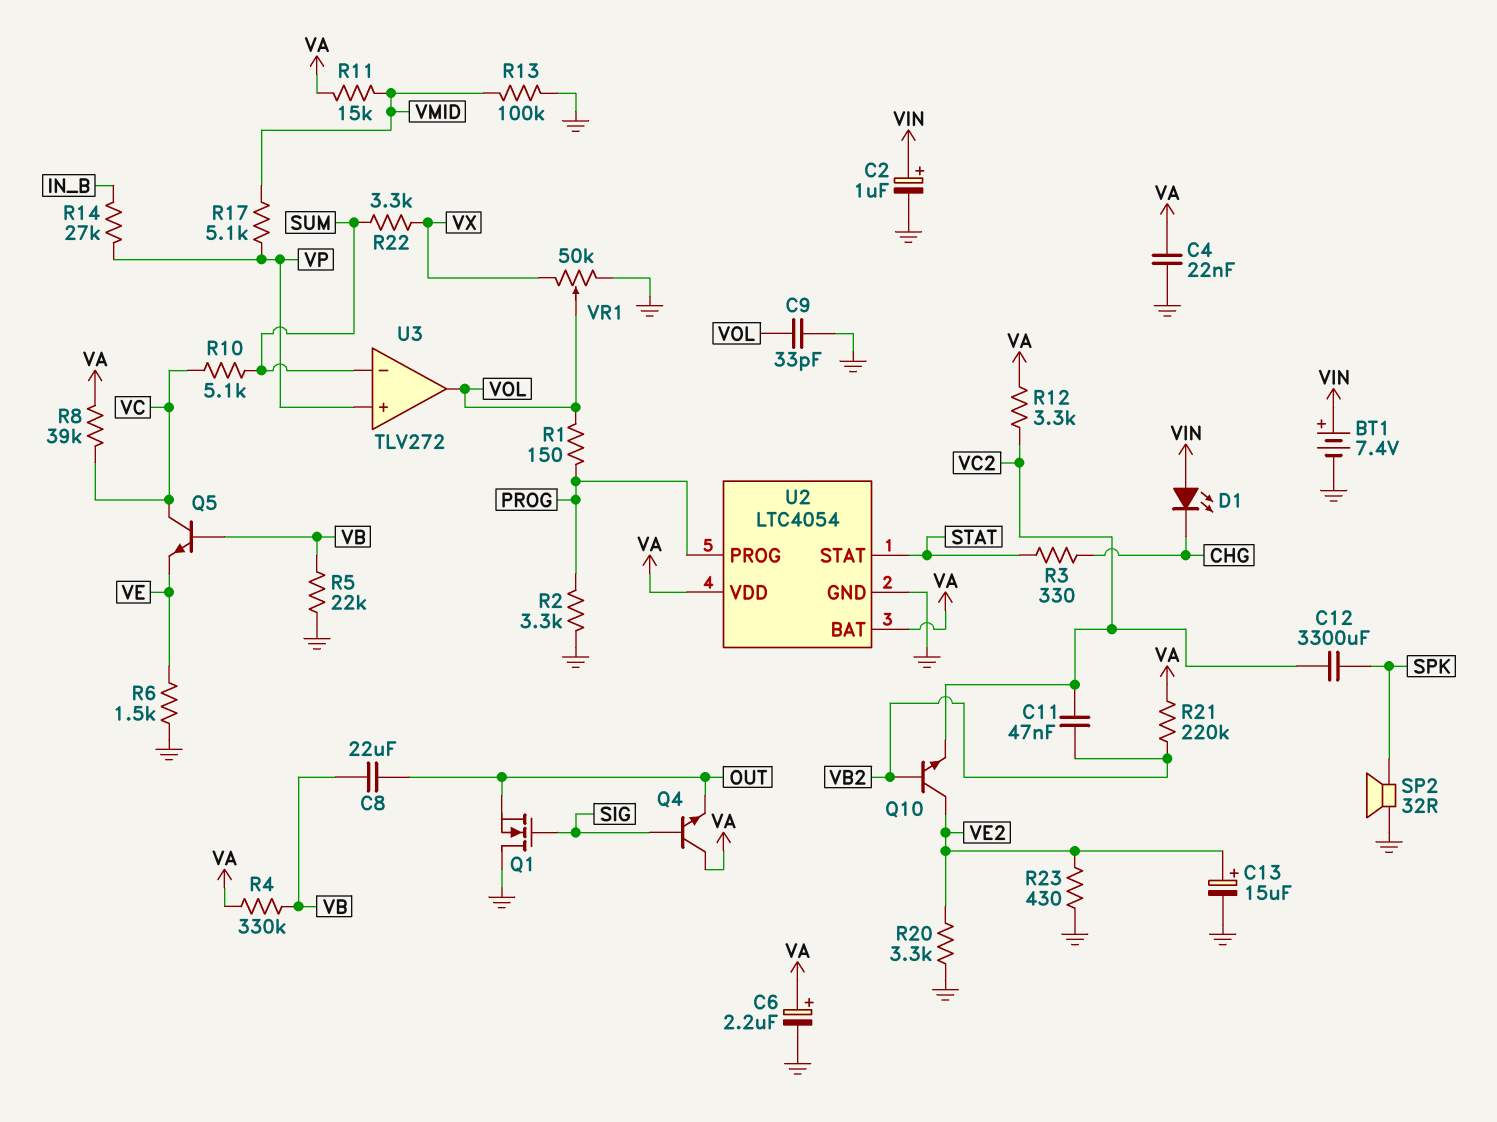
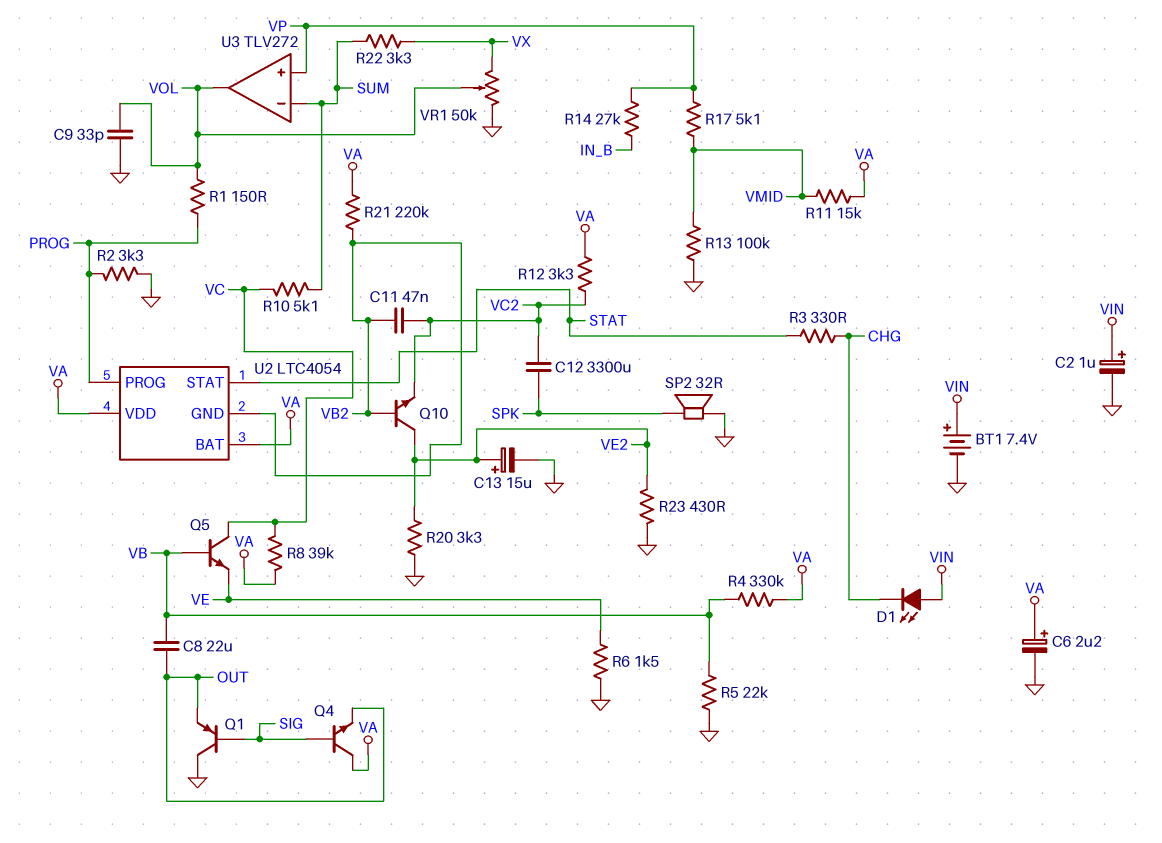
C4: 22nF (GND, VA) -> none
Q1: NMOS (G SIG, D GND, S OUT) -> PNP (B SIG, C GND, E OUT)
U2 pin GND: GND -> VB2

